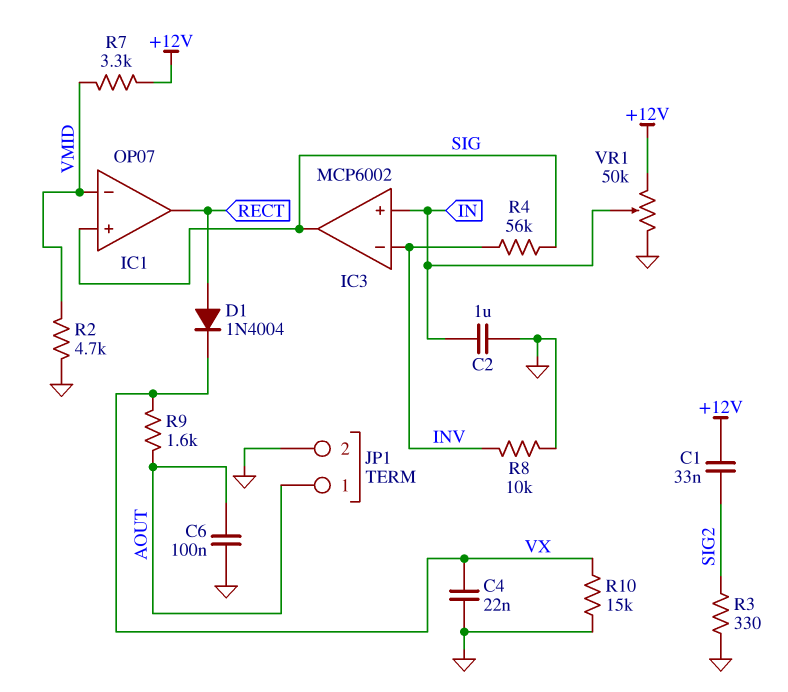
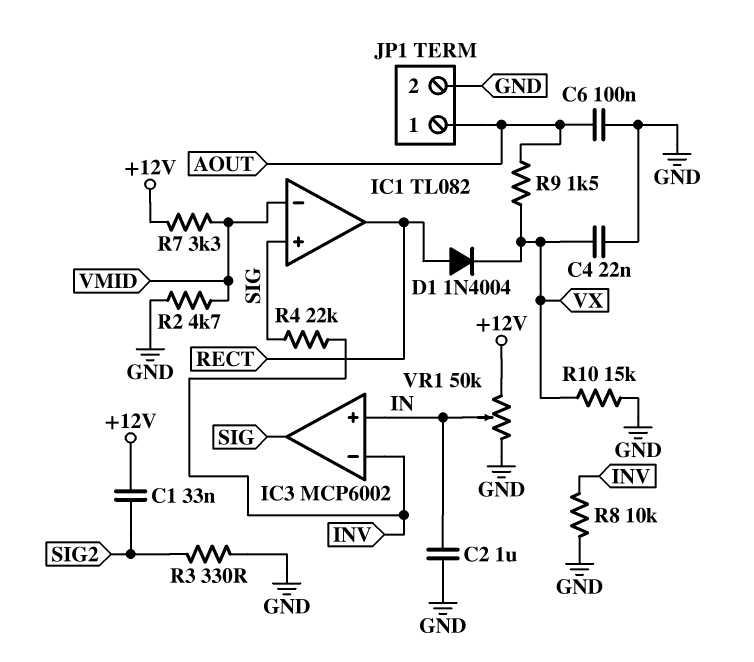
IC1: OP07 -> TL082
R4: 56k (INV, SIG) -> 22k (INV, SIG)
R9: 1.6k (AOUT, VX) -> 1.5k (AOUT, VX)

